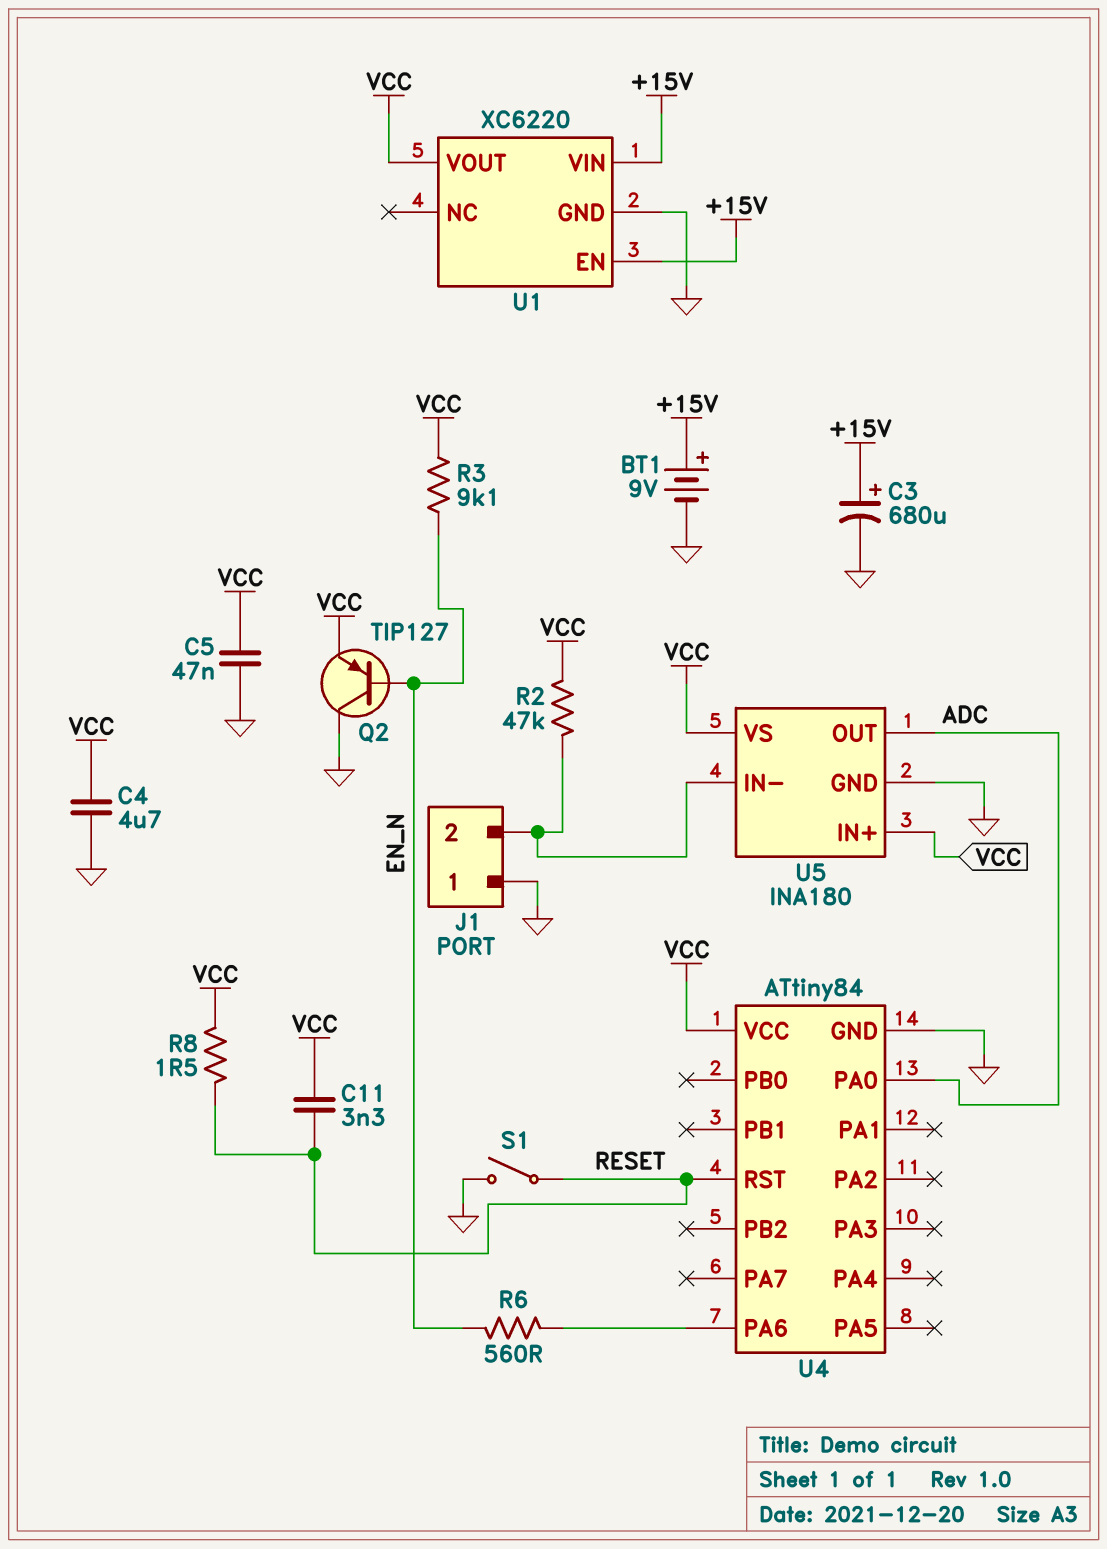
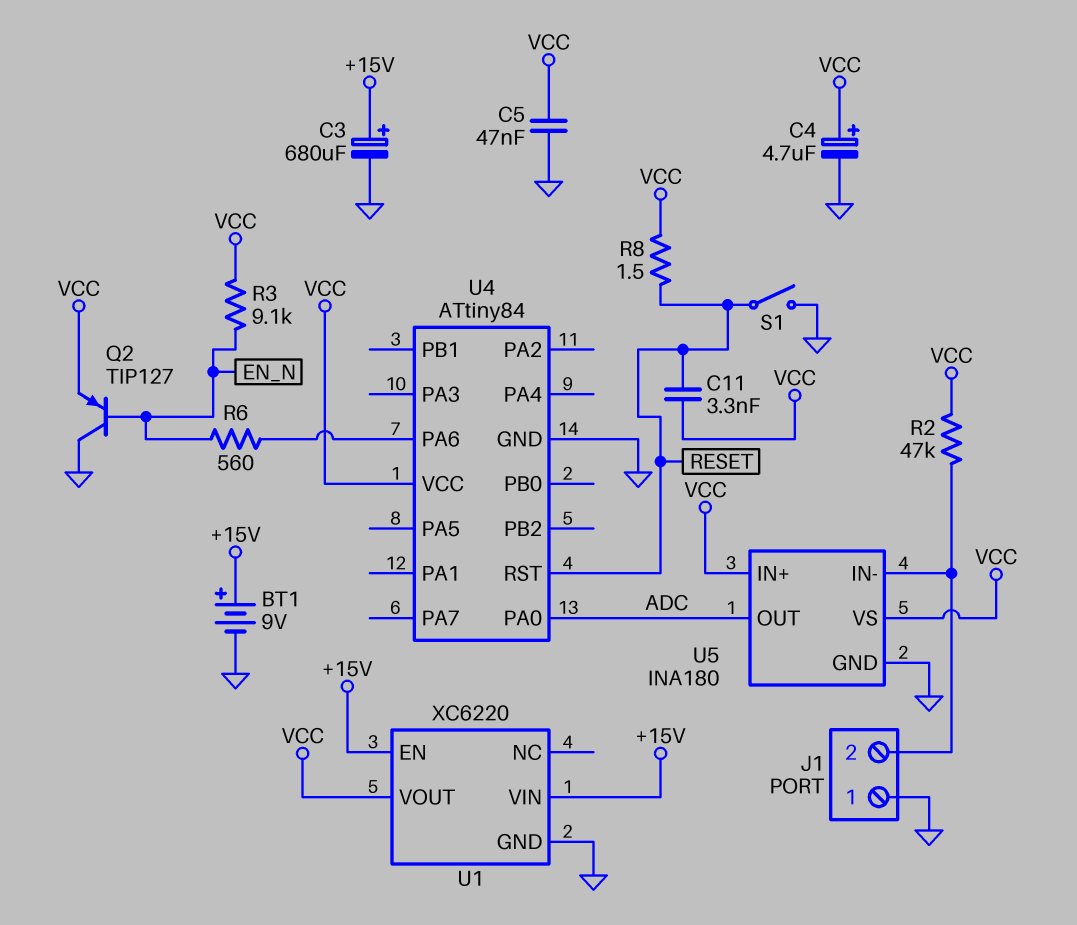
C4: 4.7uF (GND, VCC) -> 4.7uF (plus VCC, minus GND)

